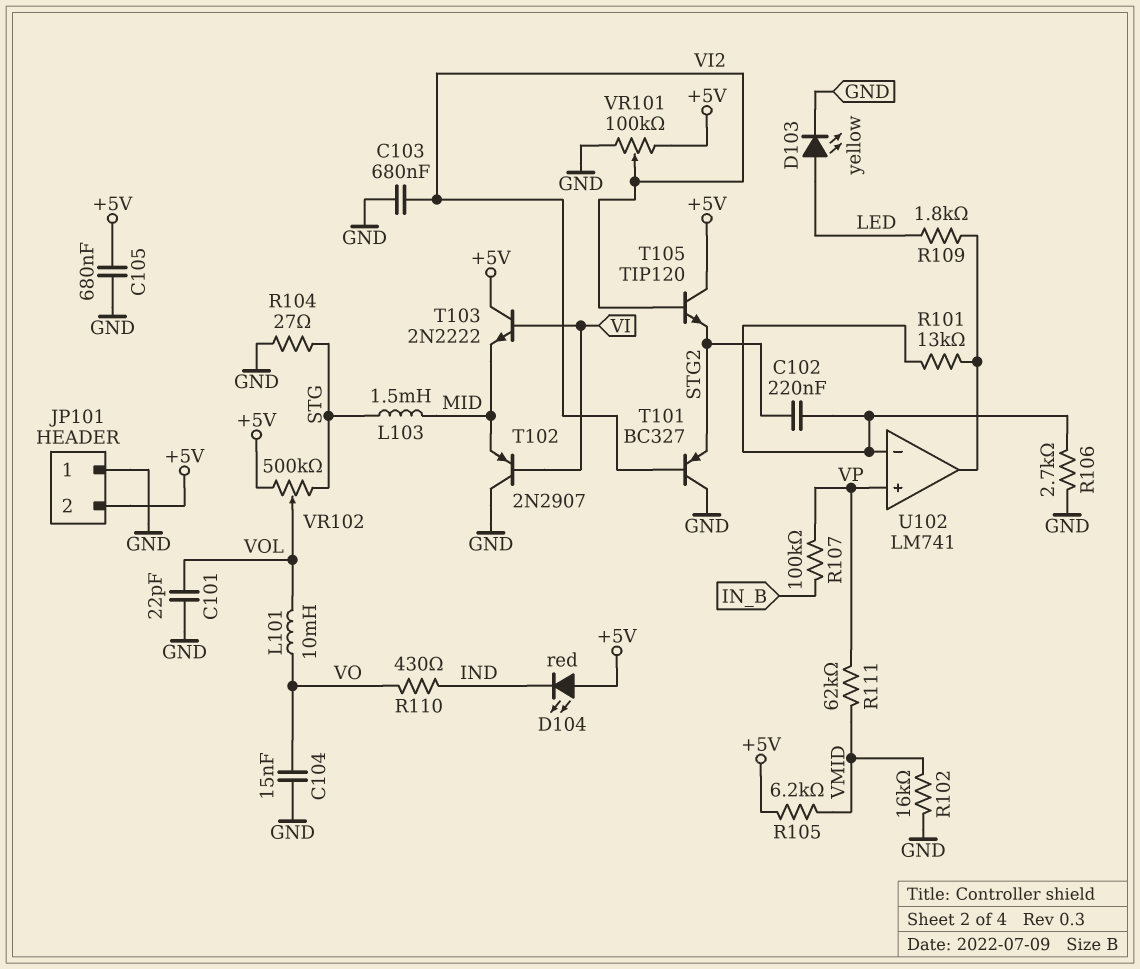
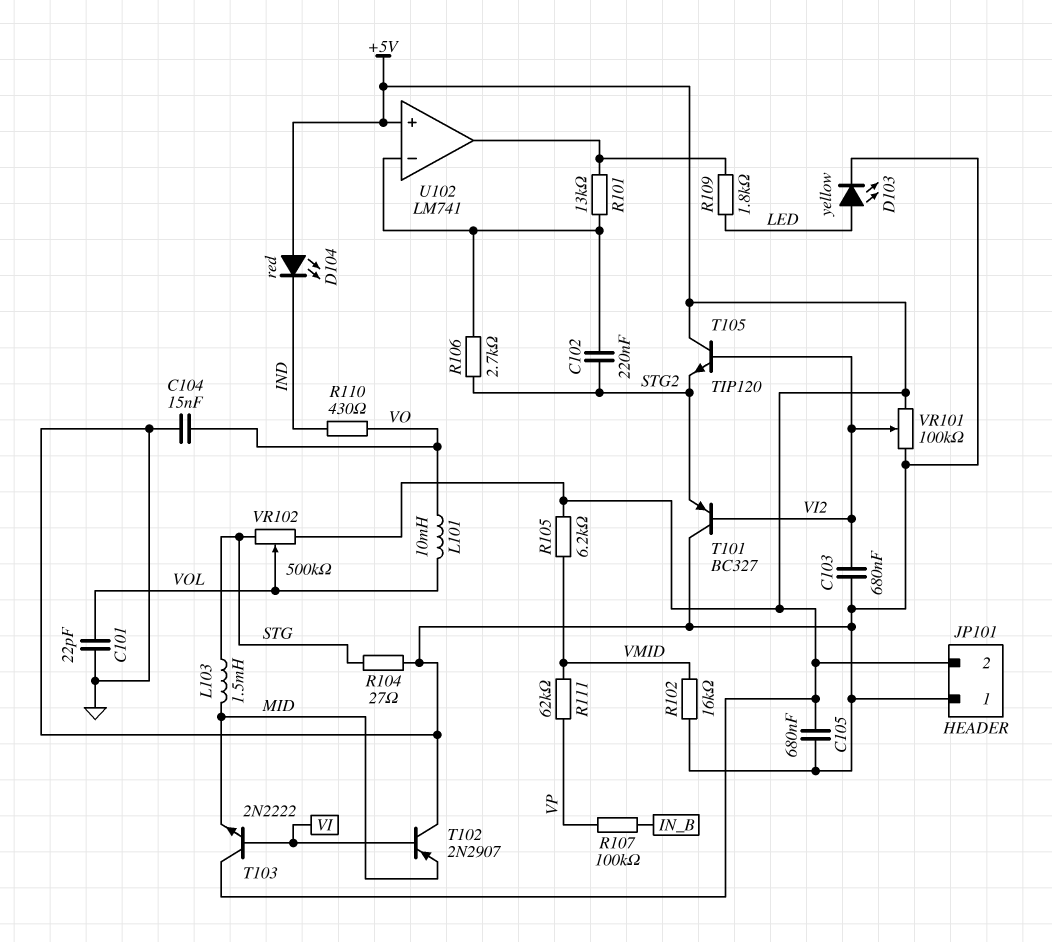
R106: 2.7k (GND, U102/in-) -> 2.7k (STG2, U102/in-)
U102 pin in+: VP -> +5V

